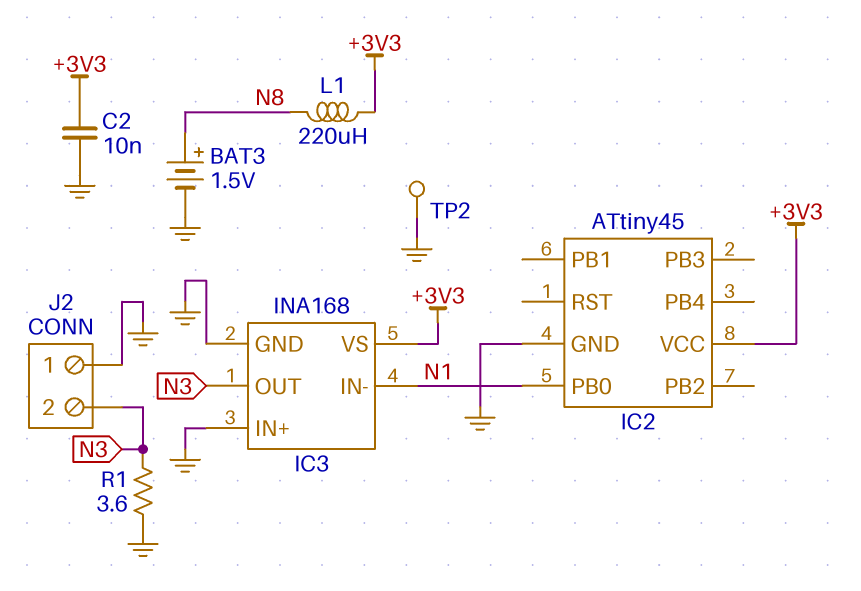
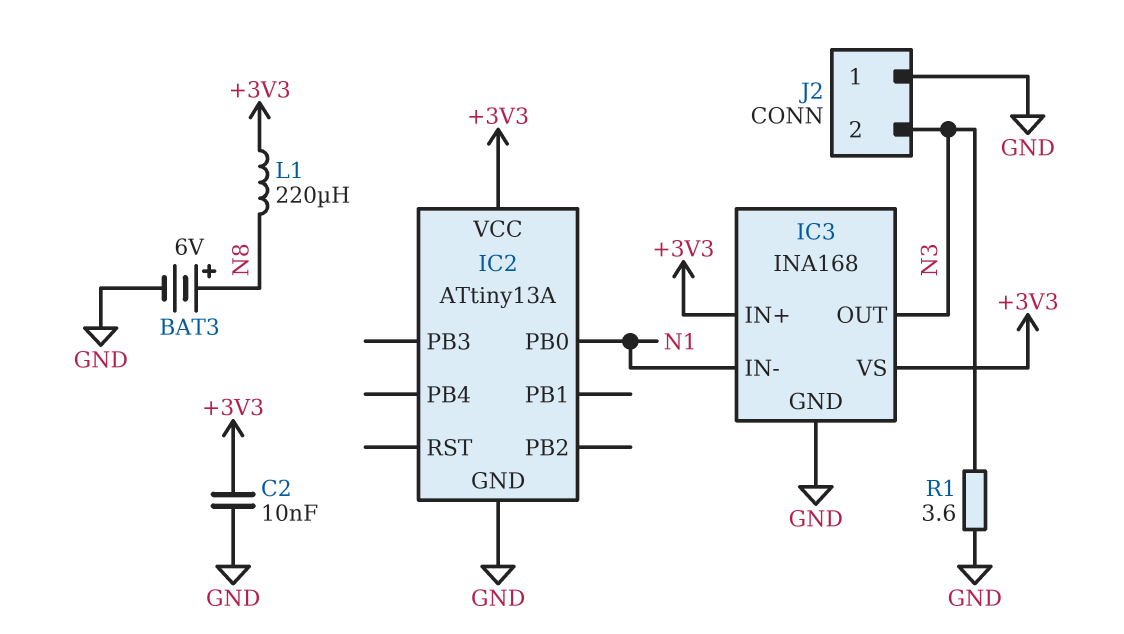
BAT3: 1.5V (plus N8, minus GND) -> 6V (plus N8, minus GND)
IC2: ATtiny45 -> ATtiny13A
IC3 pin IN+: GND -> +3V3
TP2: test point (GND) -> none

